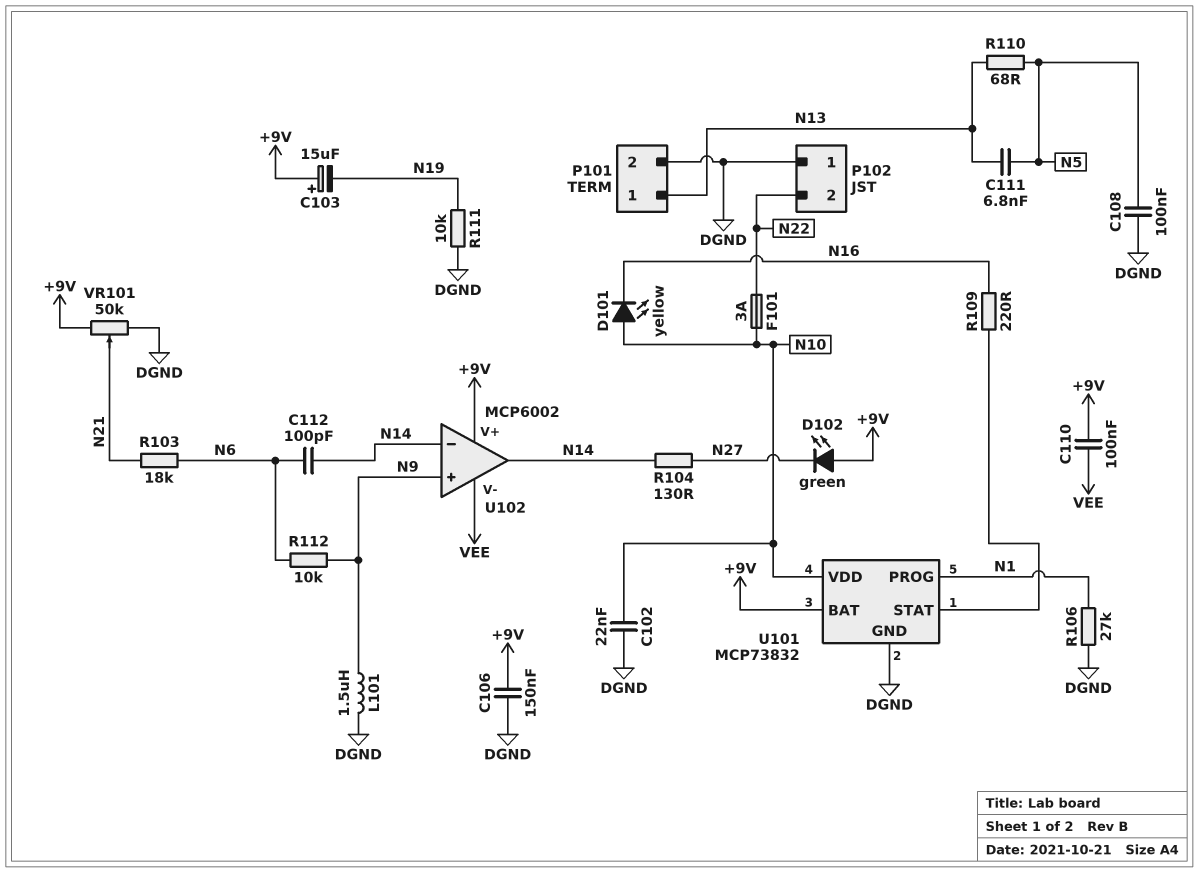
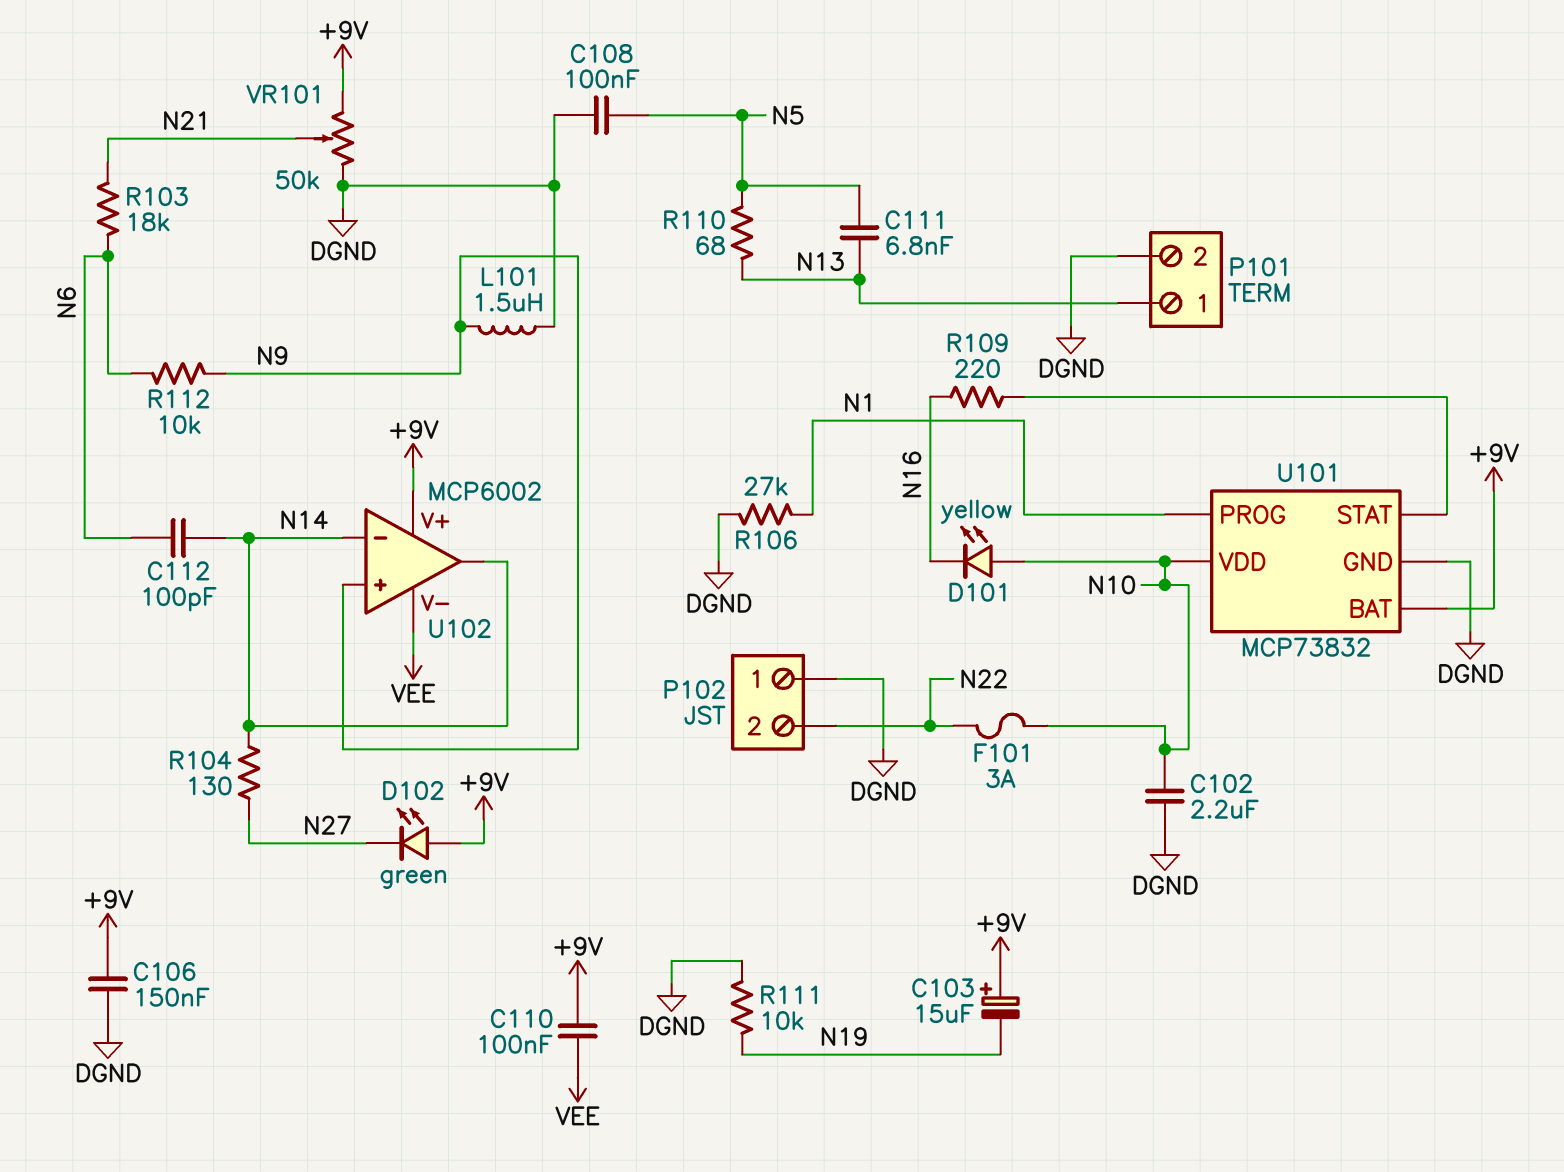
C102: 22nF (DGND, N10) -> 2.2uF (DGND, N10)

